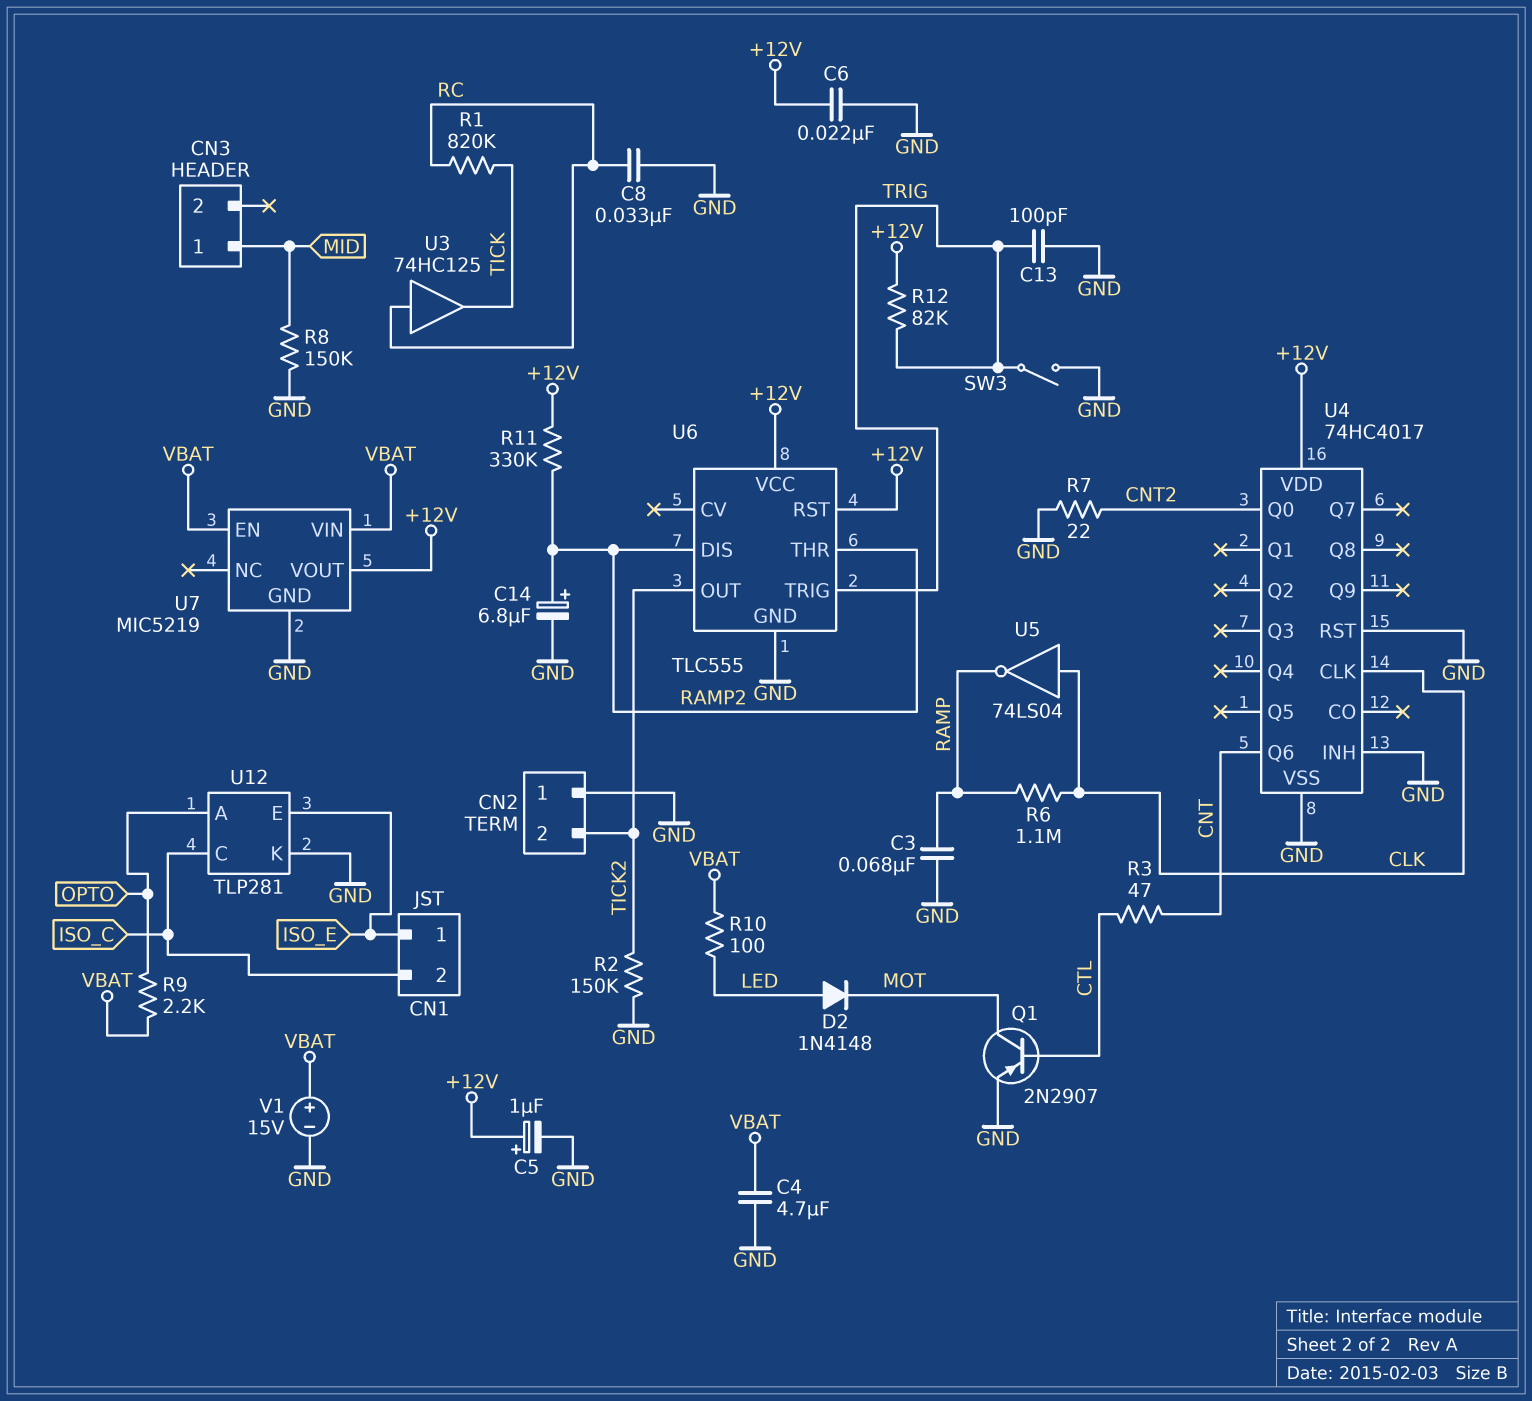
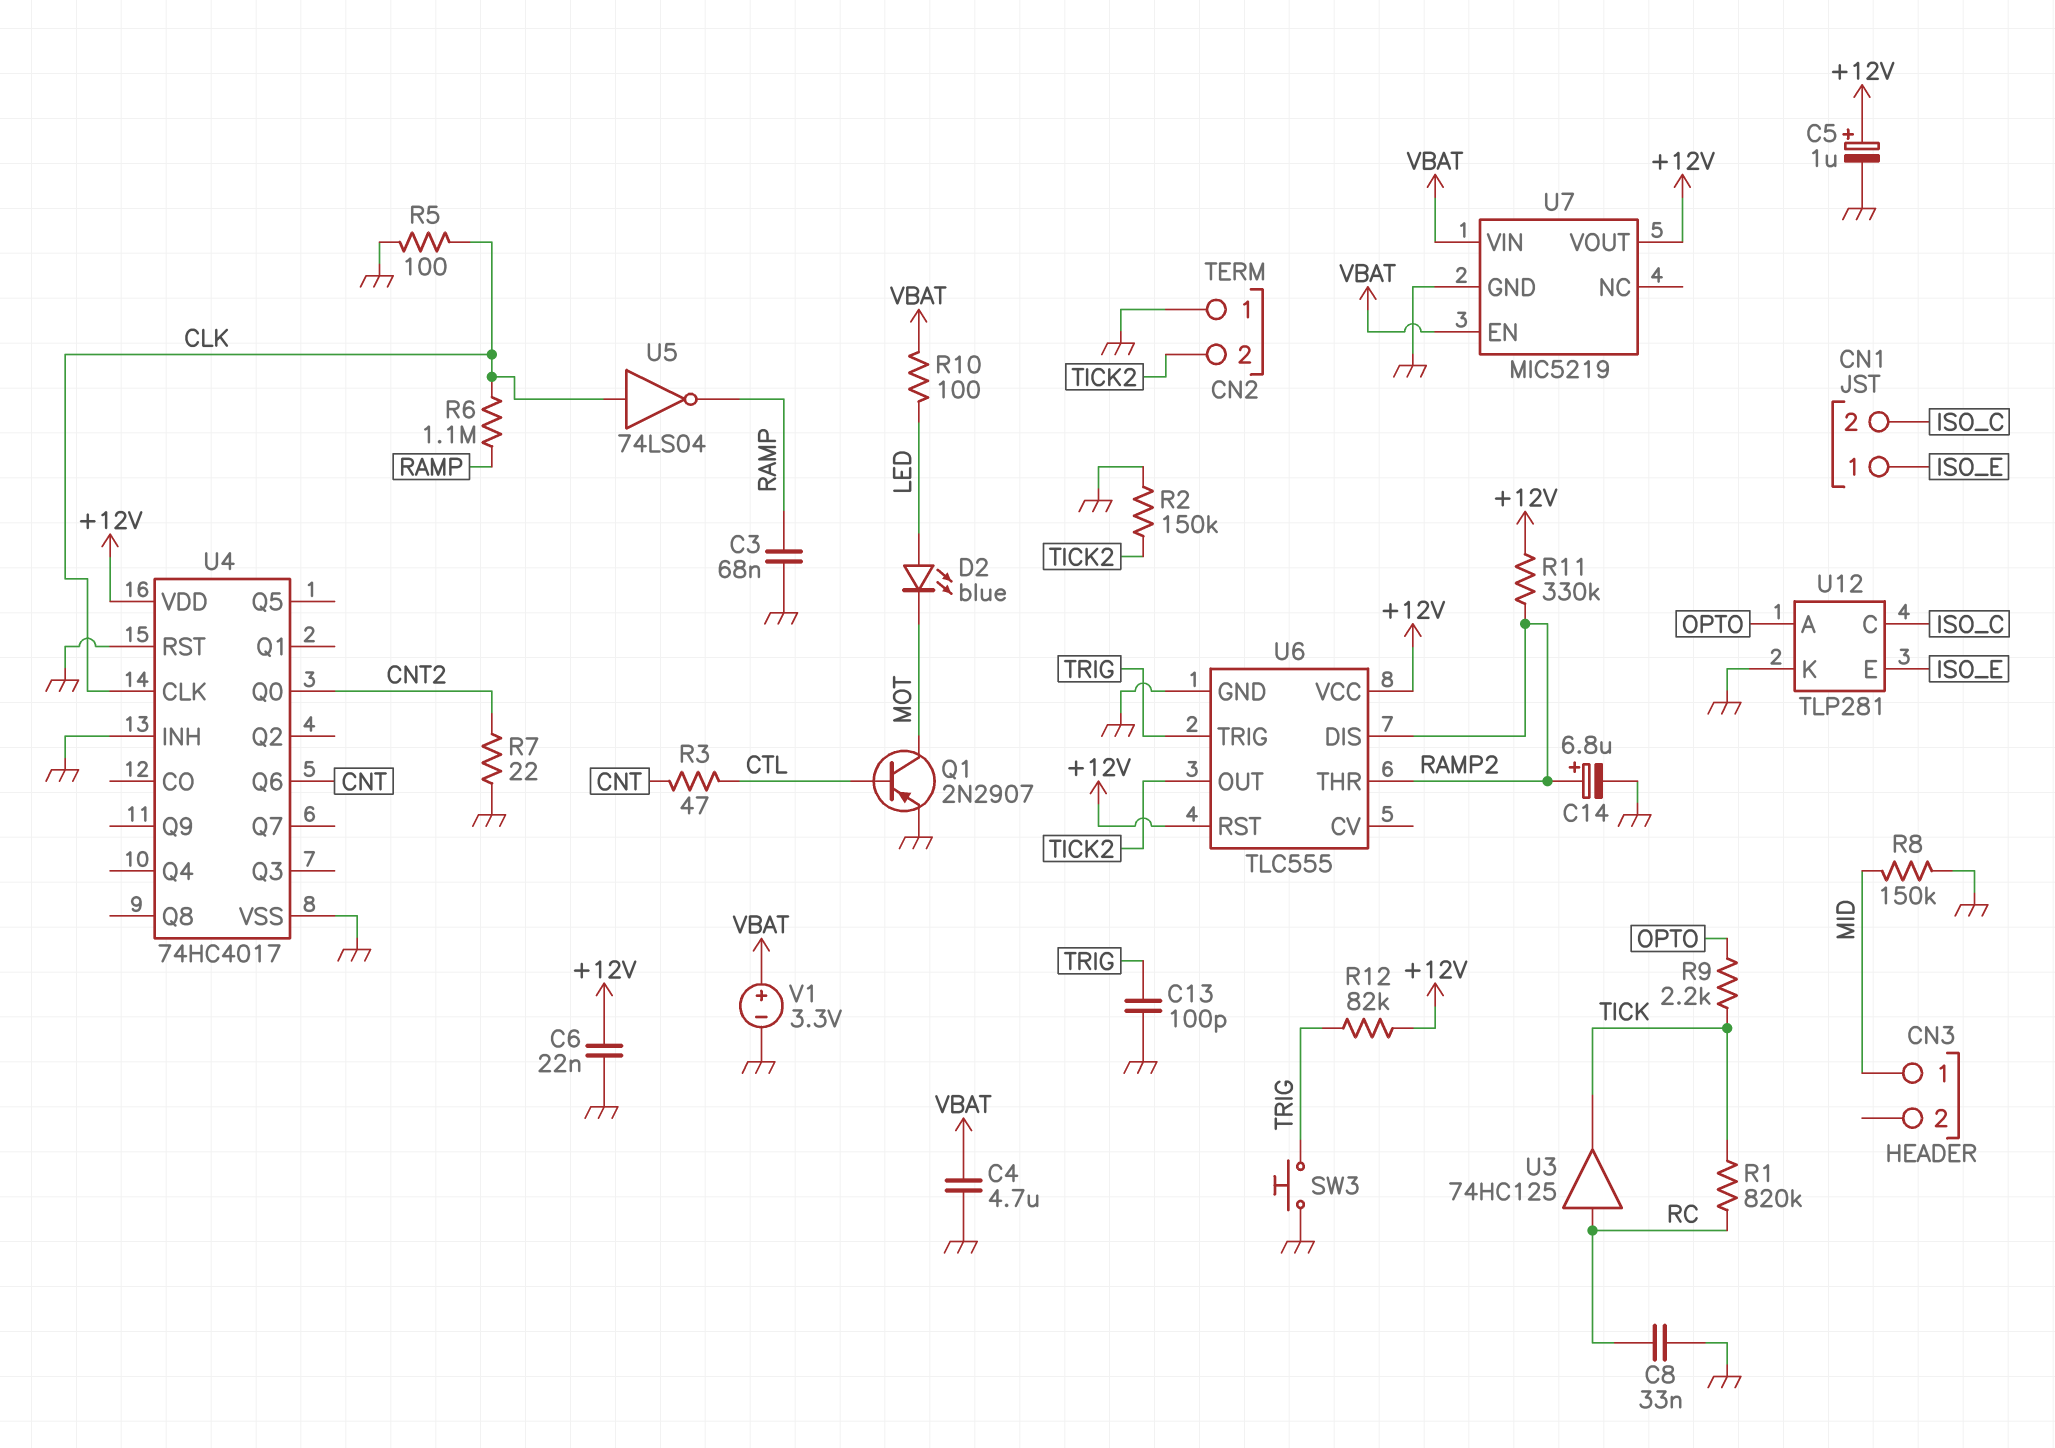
D2: diode 1N4148 (A LED, K MOT) -> LED blue (A LED, K MOT)
R5: none -> 100 (CLK, GND)
R9: 2.2k (OPTO, VBAT) -> 2.2k (OPTO, TICK)
SW3: switch (GND, TRIG) -> button (GND, TRIG)
V1: 15V (plus VBAT, minus GND) -> 3.3V (plus VBAT, minus GND)

